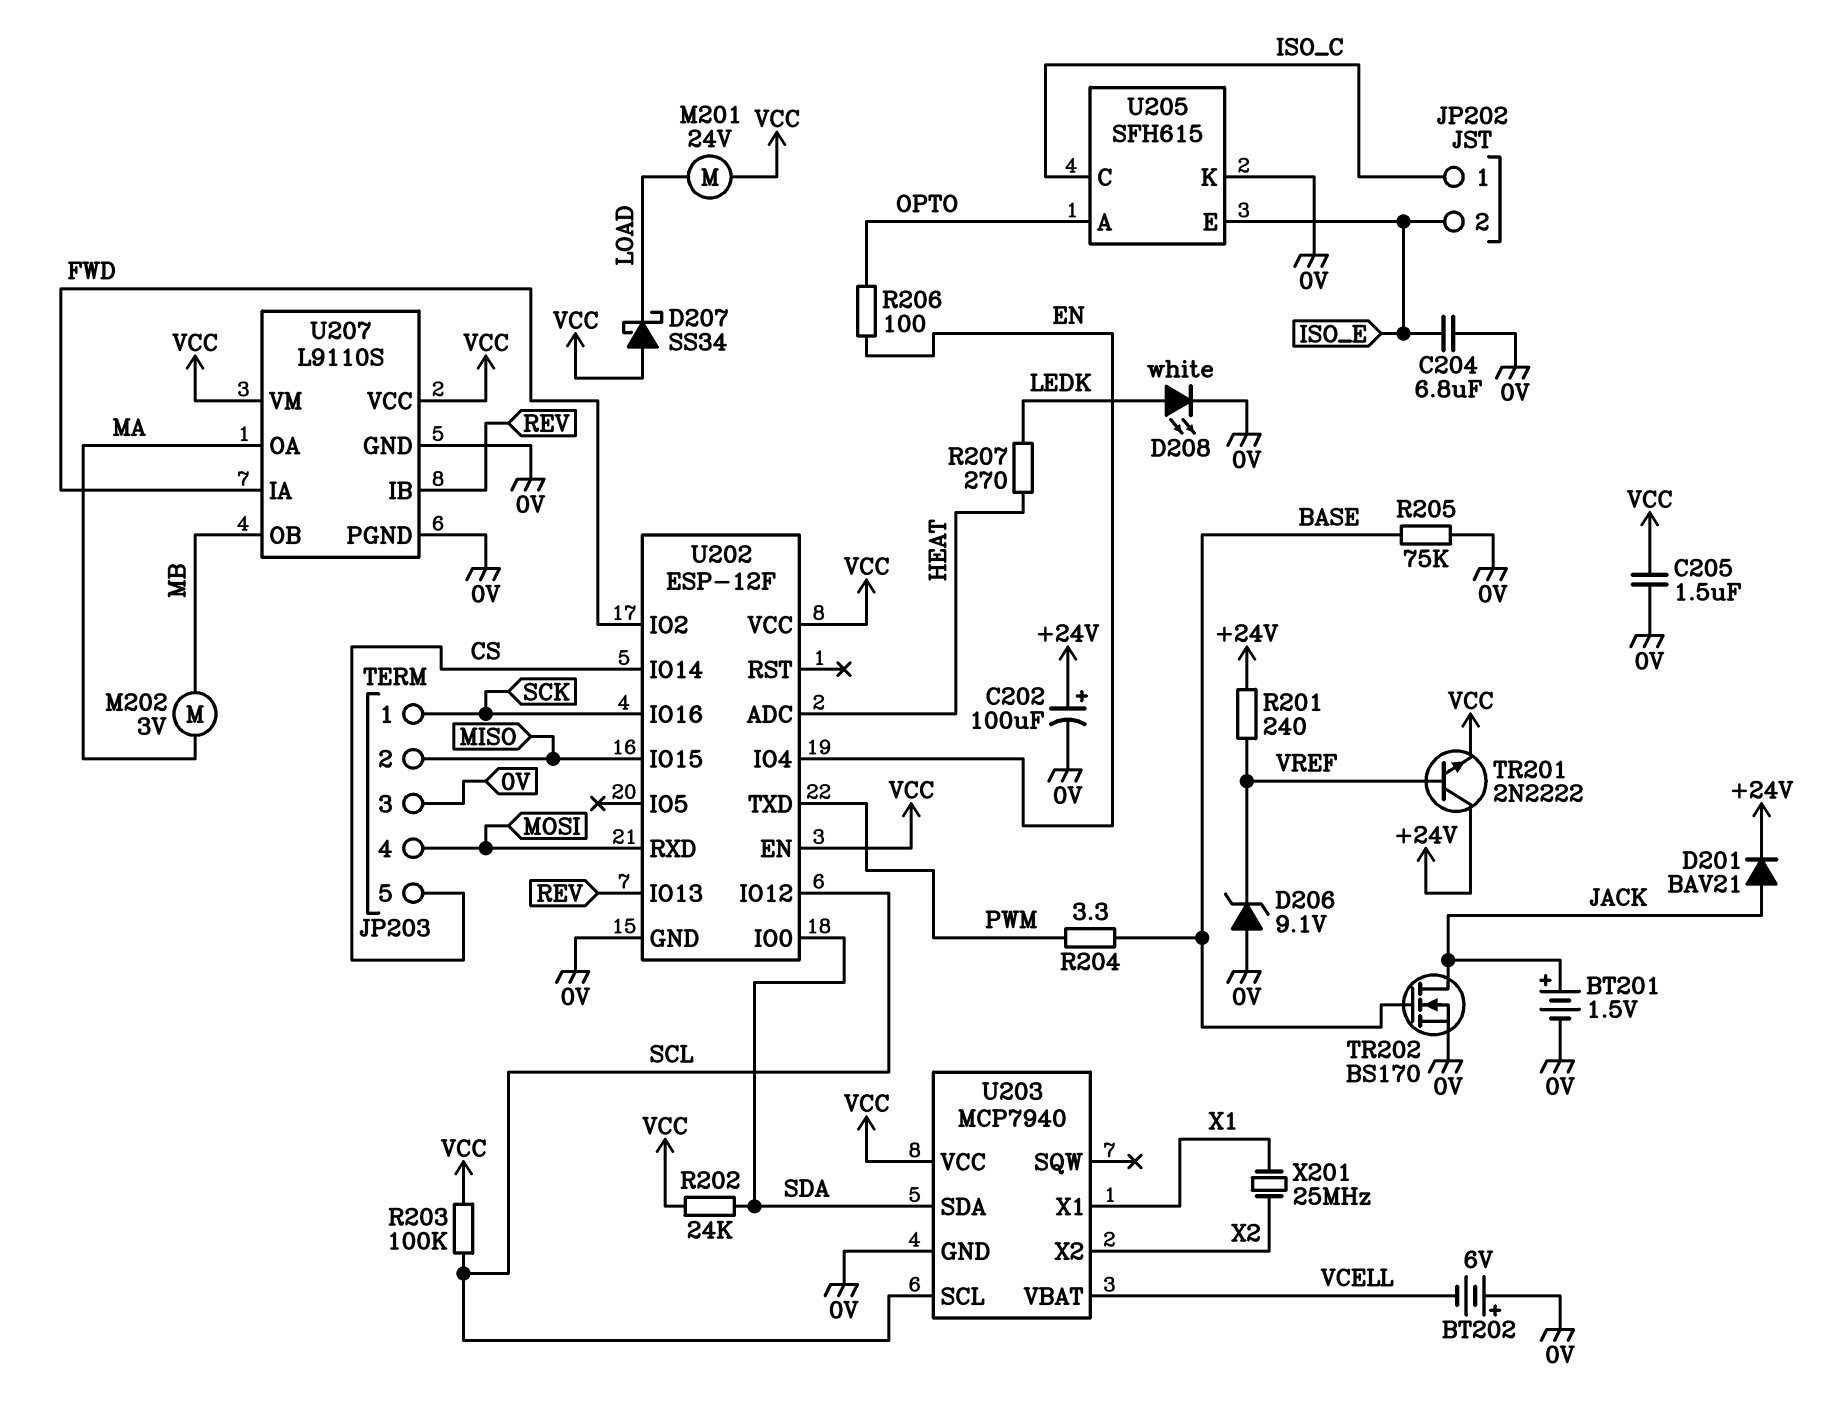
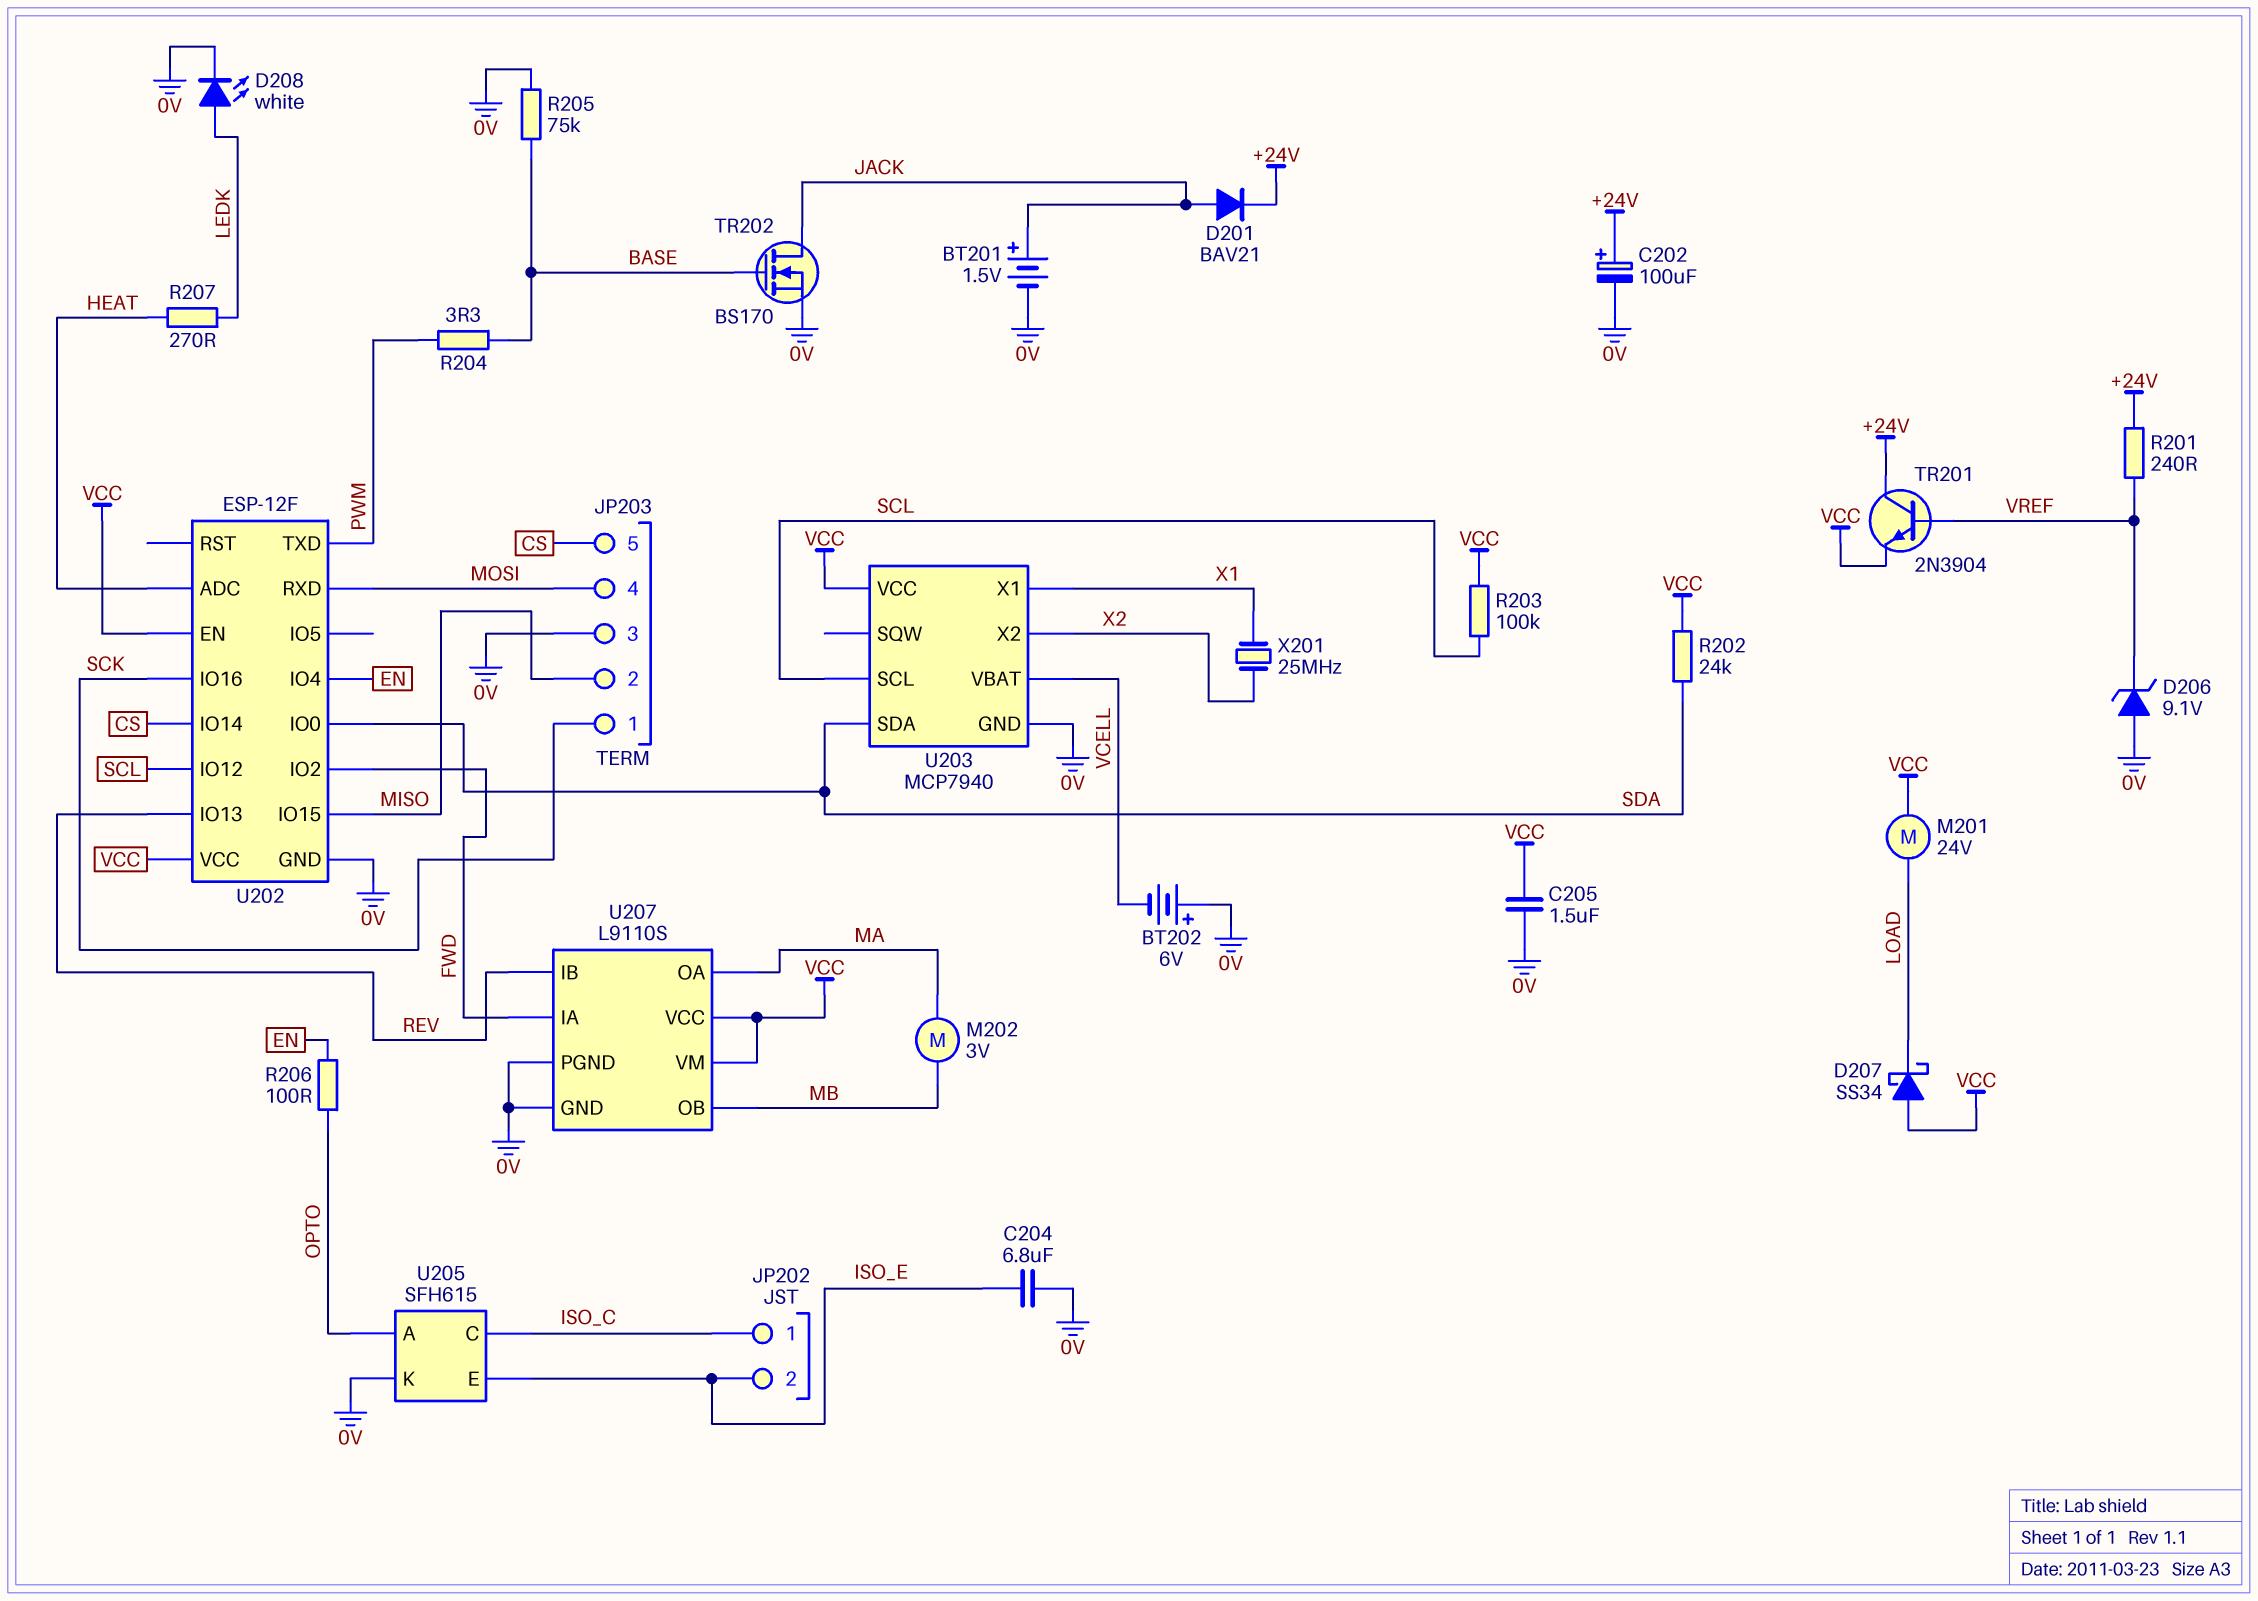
TR201: NPN 2N2222 (B VREF, C +24V, E VCC) -> NPN 2N3904 (B VREF, C +24V, E VCC)

